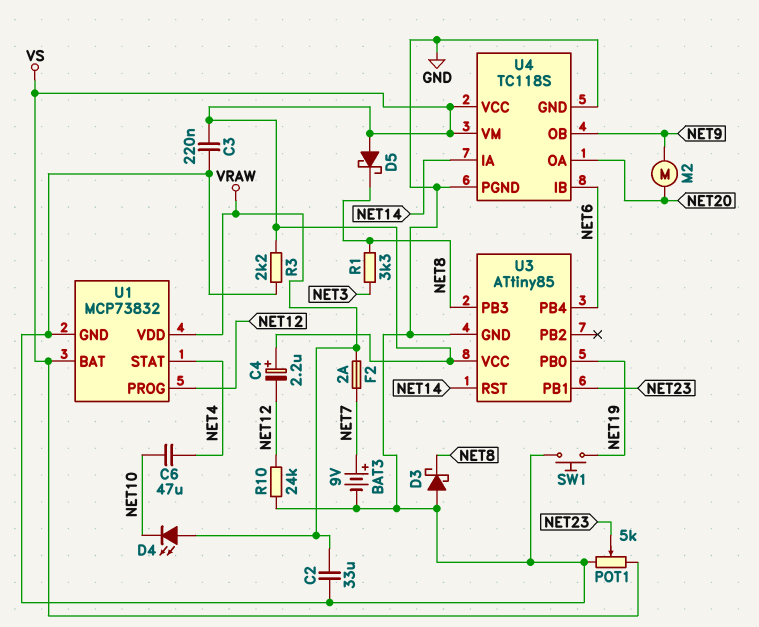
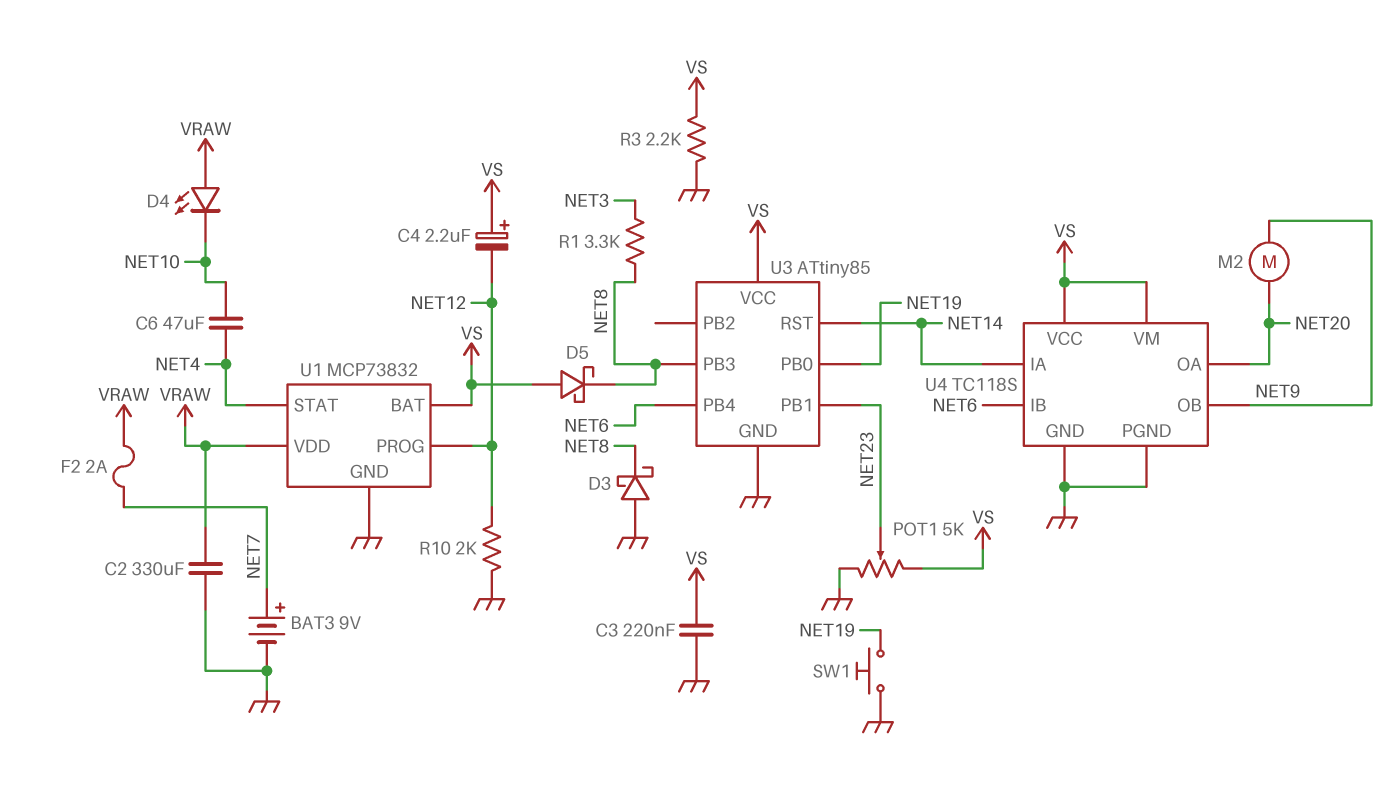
C2: 33uF (GND, VRAW) -> 330uF (GND, VRAW)
R10: 24k (GND, NET12) -> 2k (GND, NET12)

